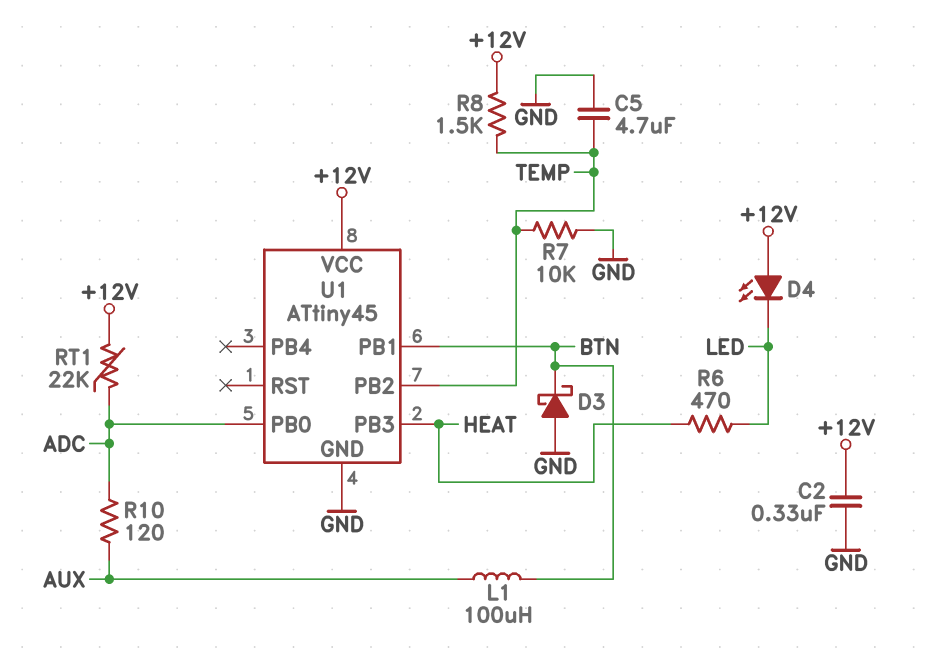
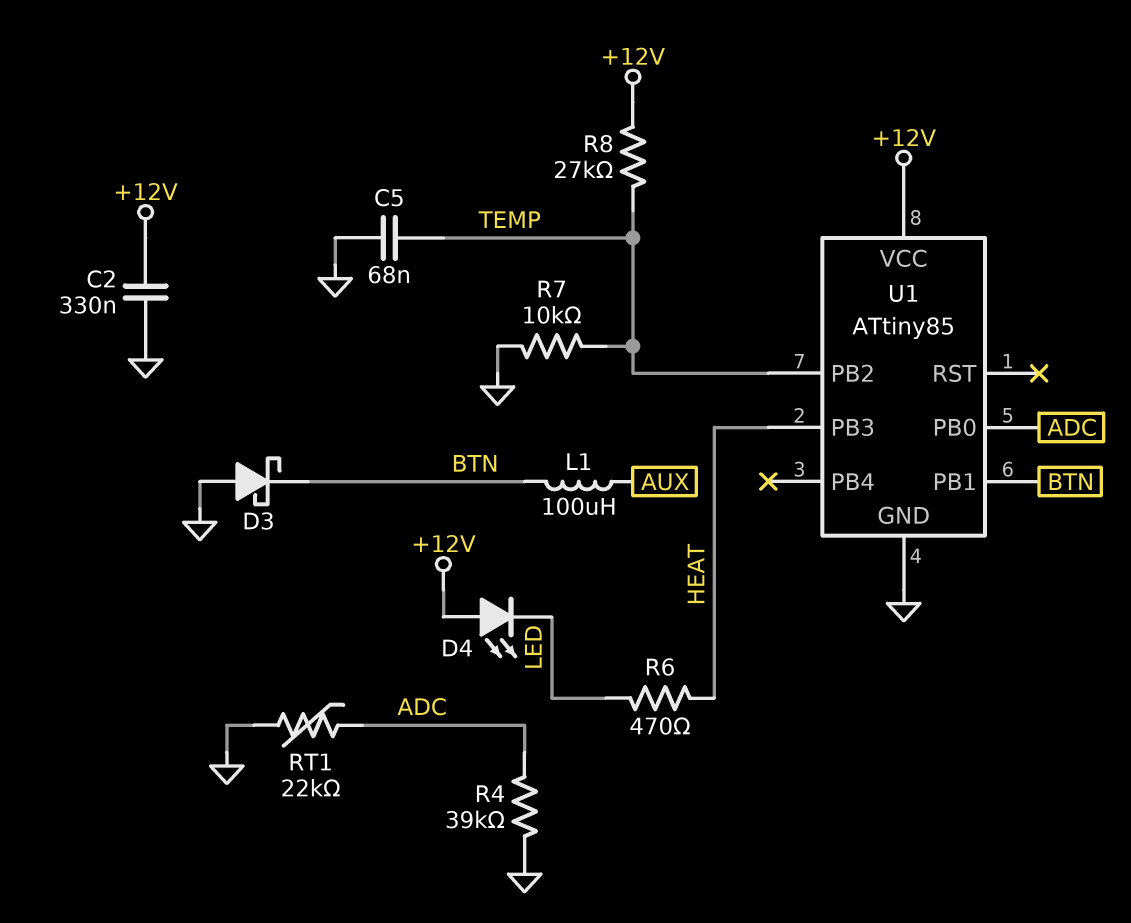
C5: 4.7uF (GND, TEMP) -> 68nF (GND, TEMP)
R4: none -> 39k (ADC, GND)
R8: 1.5k (+12V, TEMP) -> 27k (+12V, TEMP)
R10: 120 (ADC, AUX) -> none
RT1: 22k (+12V, ADC) -> 22k (ADC, GND)
U1: ATtiny45 -> ATtiny85

